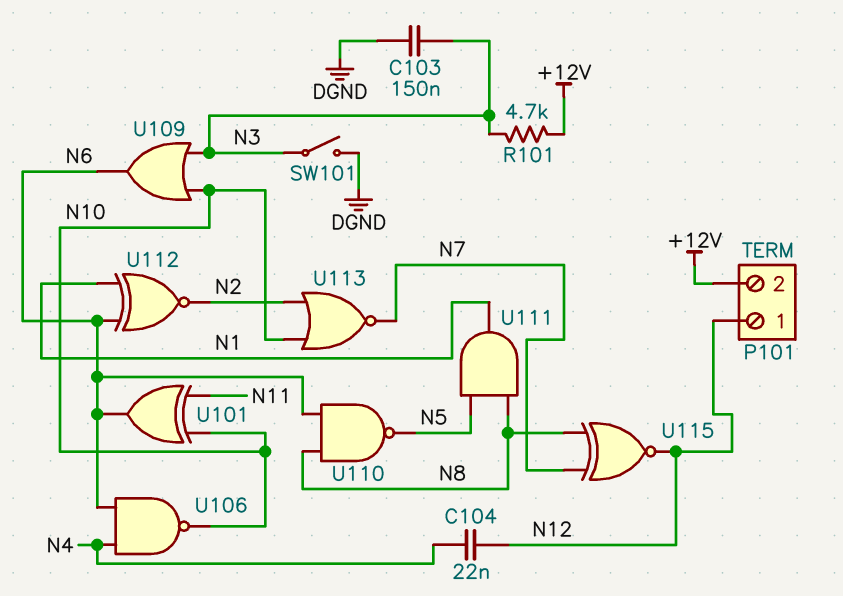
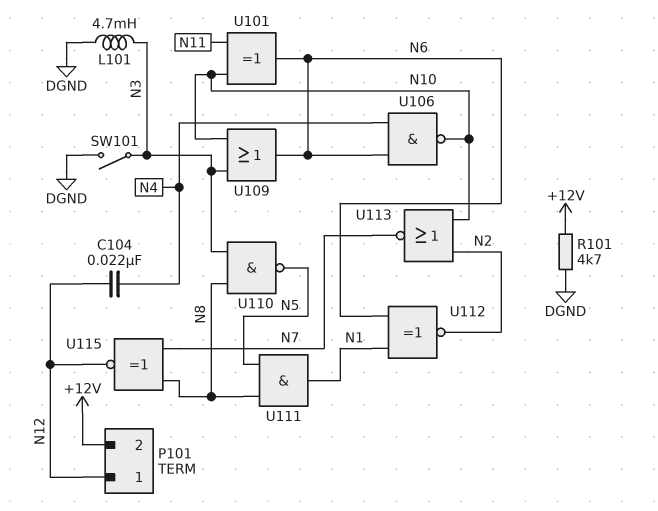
C103: 150nF (DGND, N3) -> none
L101: none -> 4.7mH (DGND, N3)
R101: 4.7k (+12V, N3) -> 4.7k (+12V, DGND)
U110: NAND (in N6, in N8, out N5) -> NAND (in N3, in N8, out N5)

